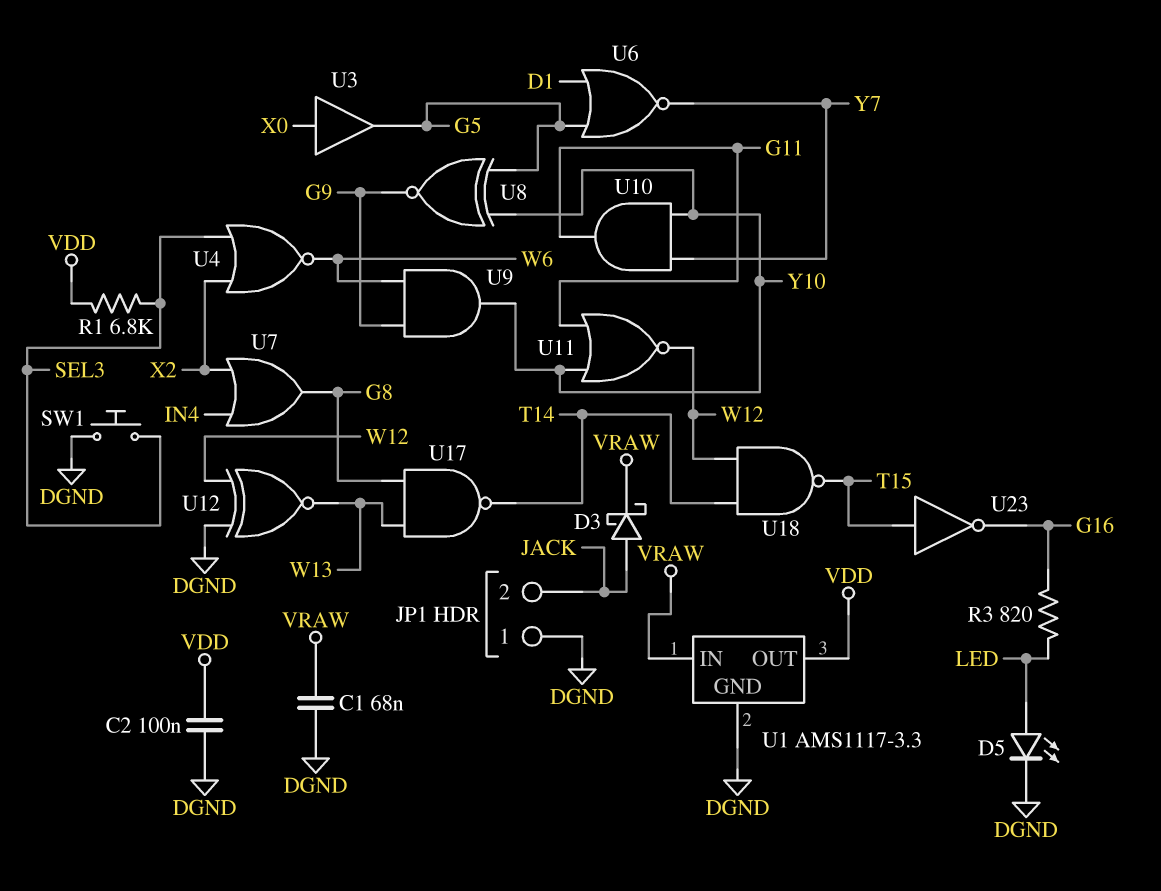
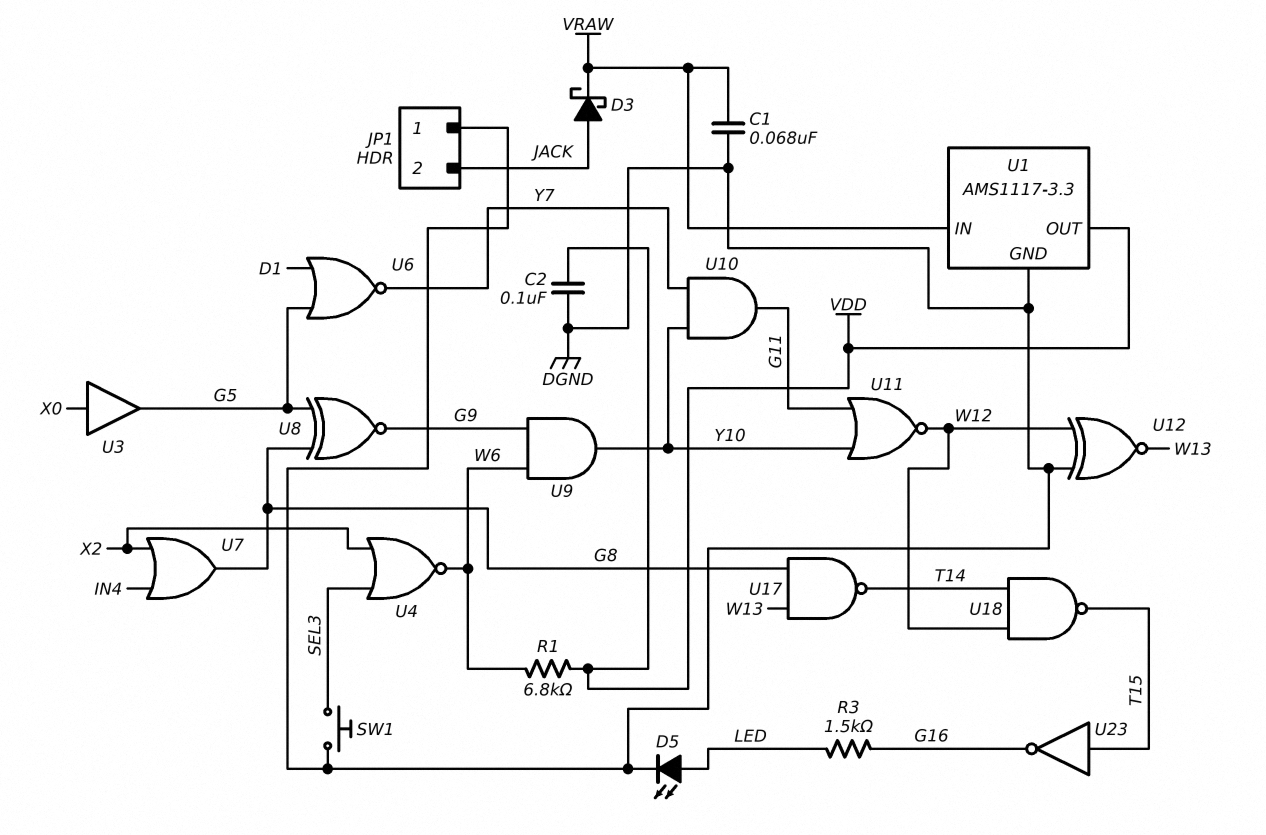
R1: 6.8k (SEL3, VDD) -> 6.8k (VDD, W6)
R3: 820 (G16, LED) -> 1.5k (G16, LED)
U8: XNOR (in G5, in Y10, out G9) -> XNOR (in G5, in G8, out G9)

